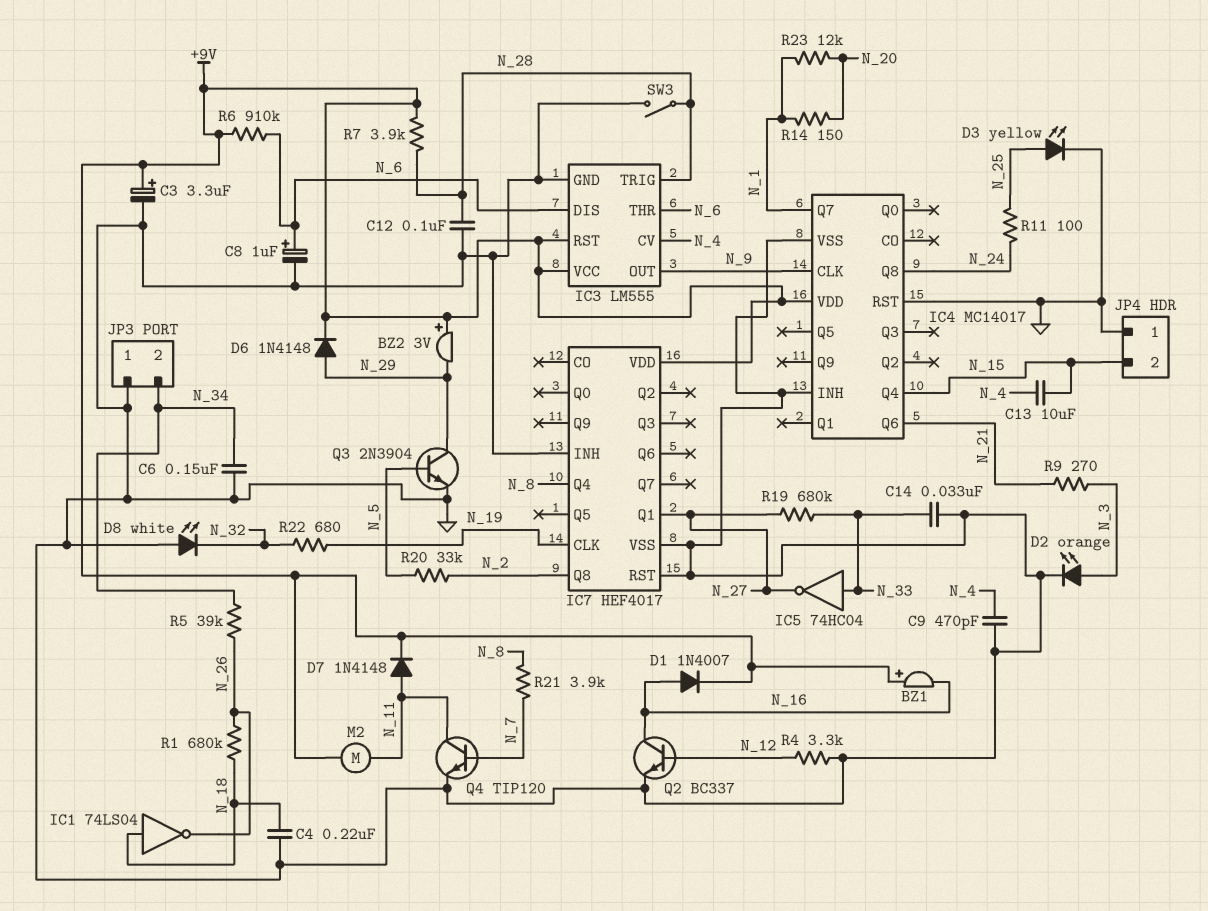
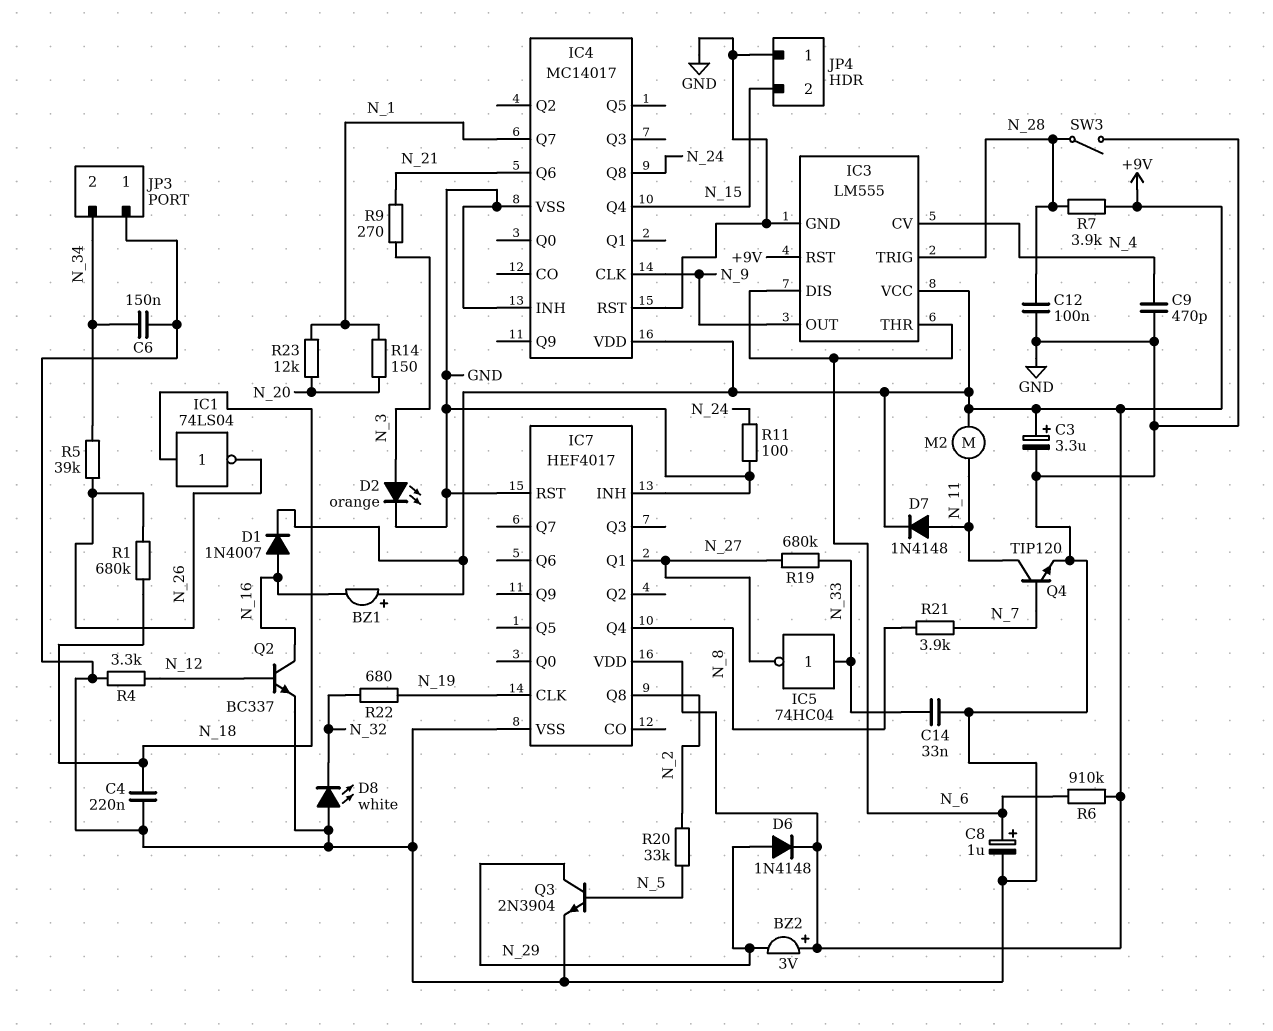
C13: 10uF (N_4, N_15) -> none
D3: LED yellow (A N_25, K GND) -> none
R11: 100 (N_24, N_25) -> 100 (GND, N_24)

